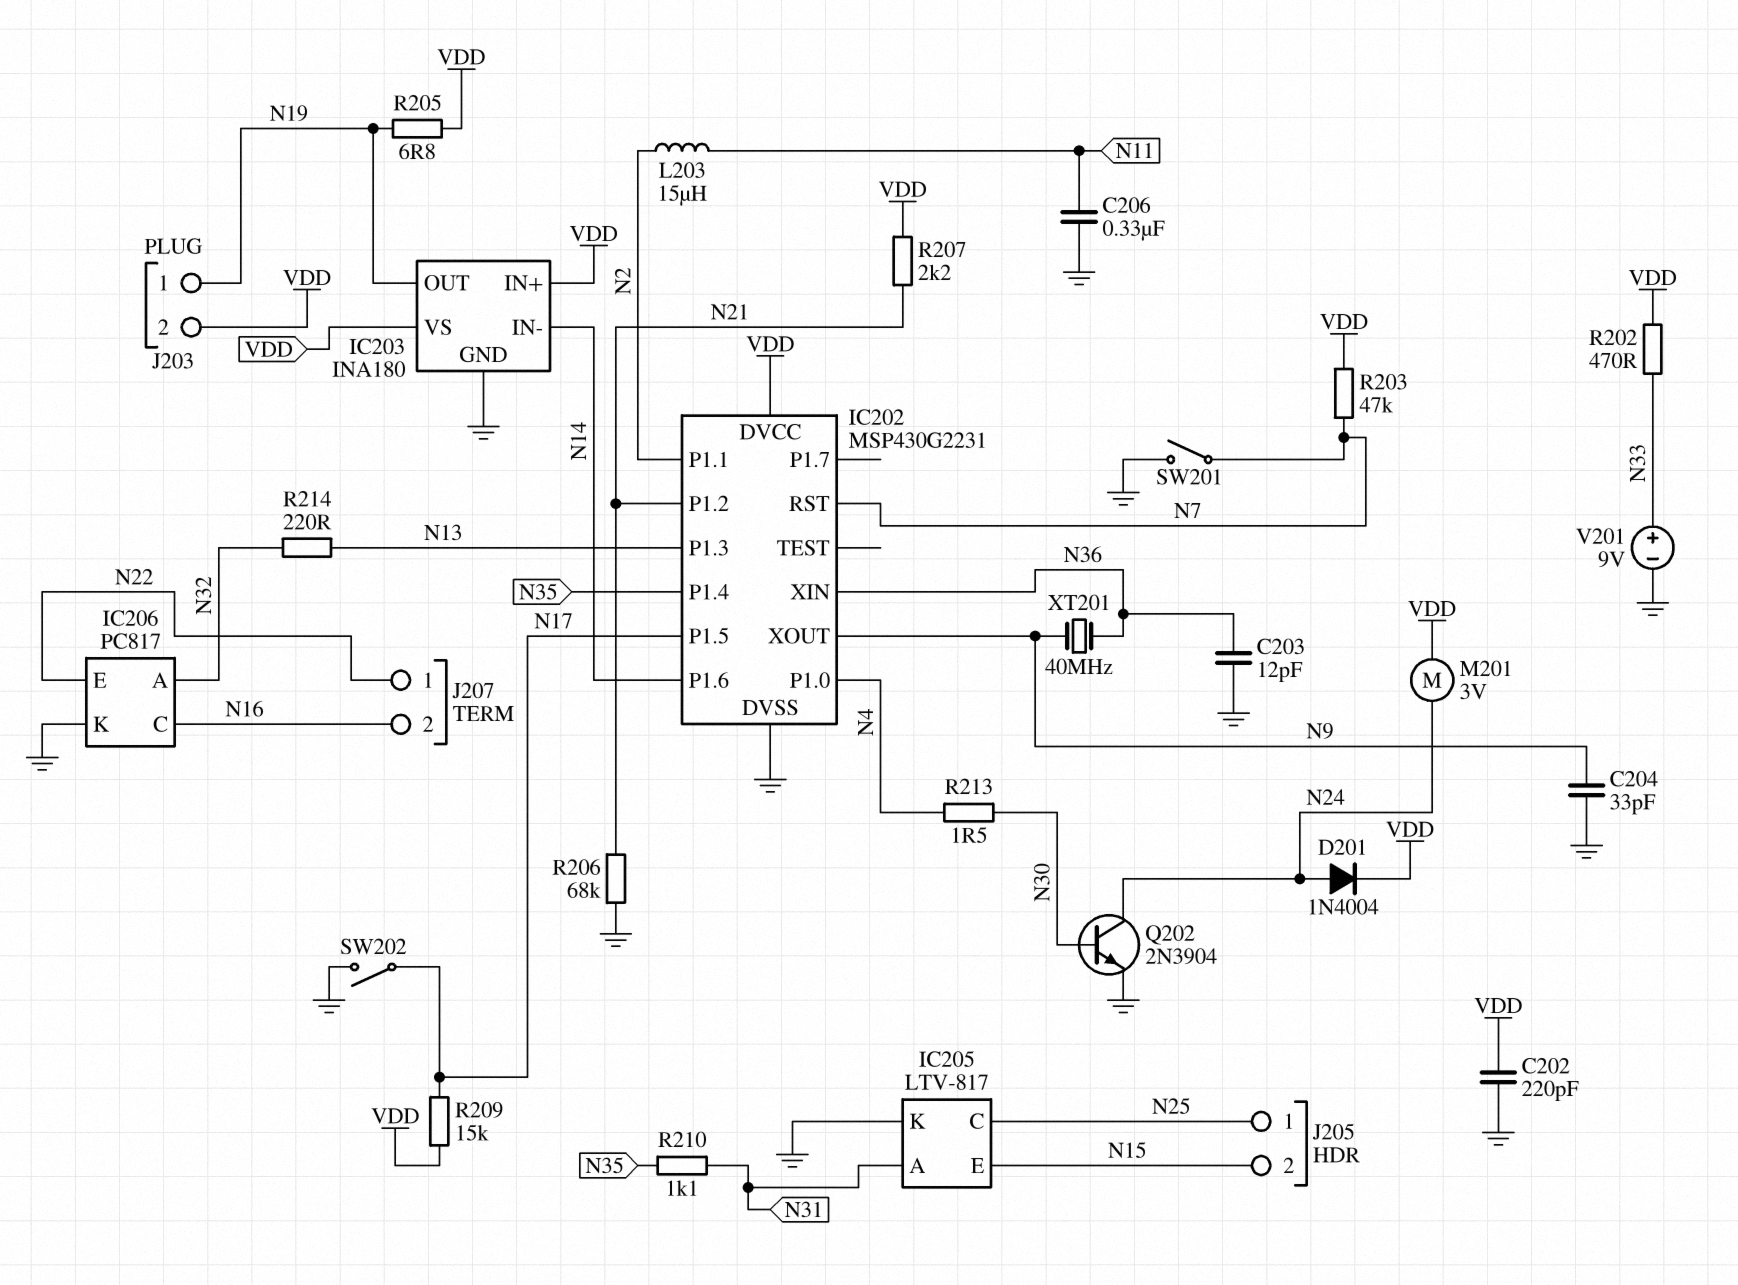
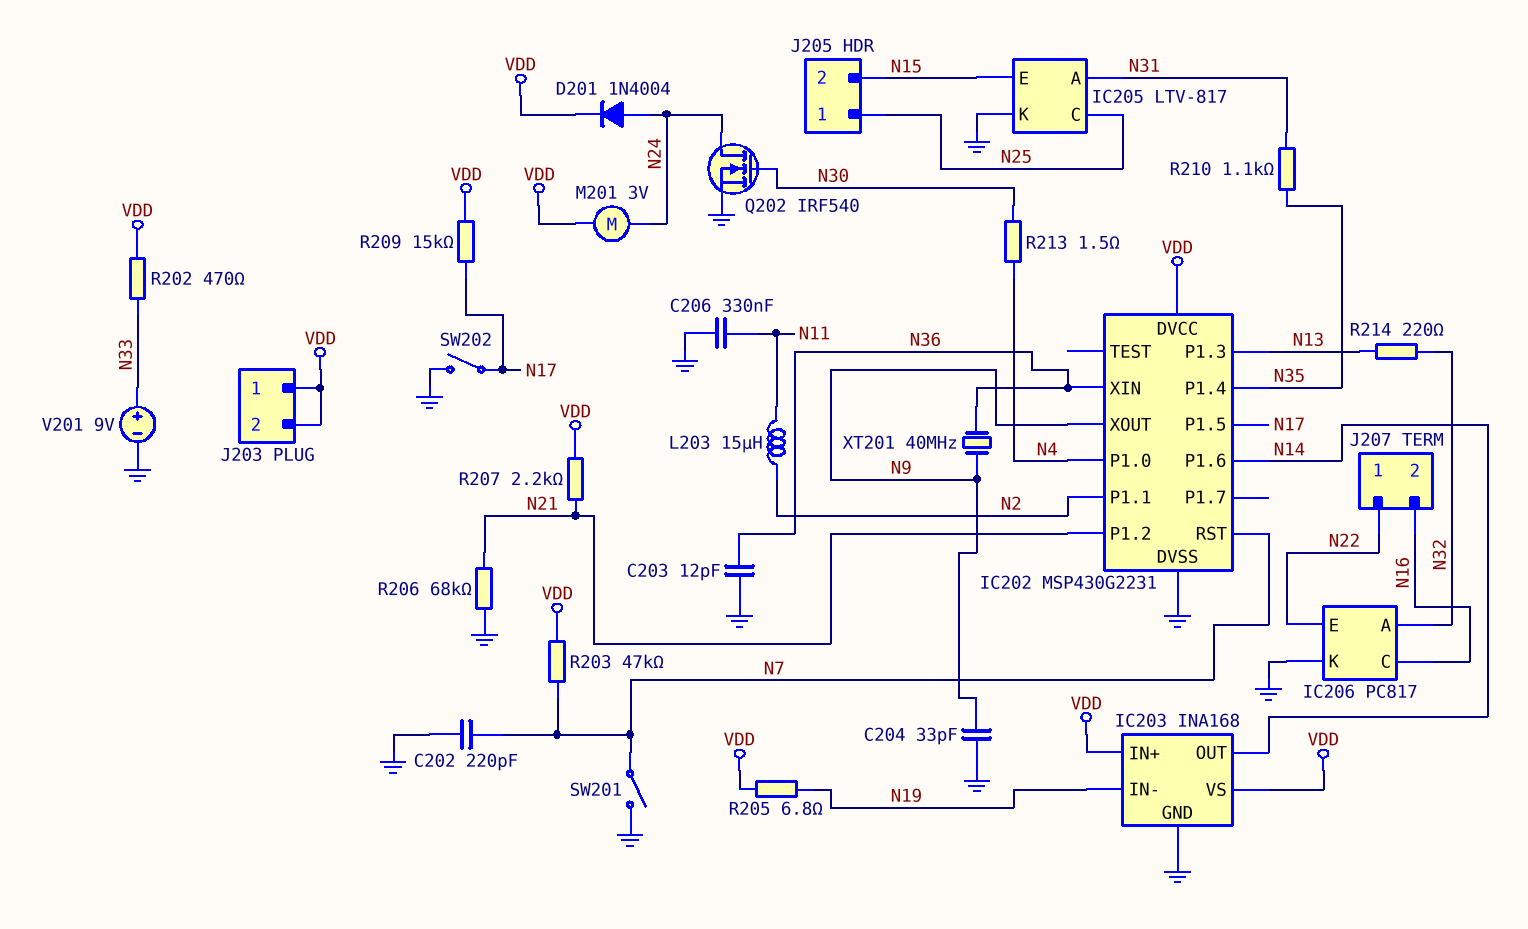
C202: 220pF (GND, VDD) -> 220pF (GND, N7)
IC203: INA180 -> INA168
IC203 pin IN-: N14 -> N19
IC203 pin OUT: N19 -> N14
J203 pin 1: N19 -> VDD
Q202: NPN 2N3904 (B N30, C N24, E GND) -> NMOS IRF540 (G N30, D N24, S GND)

